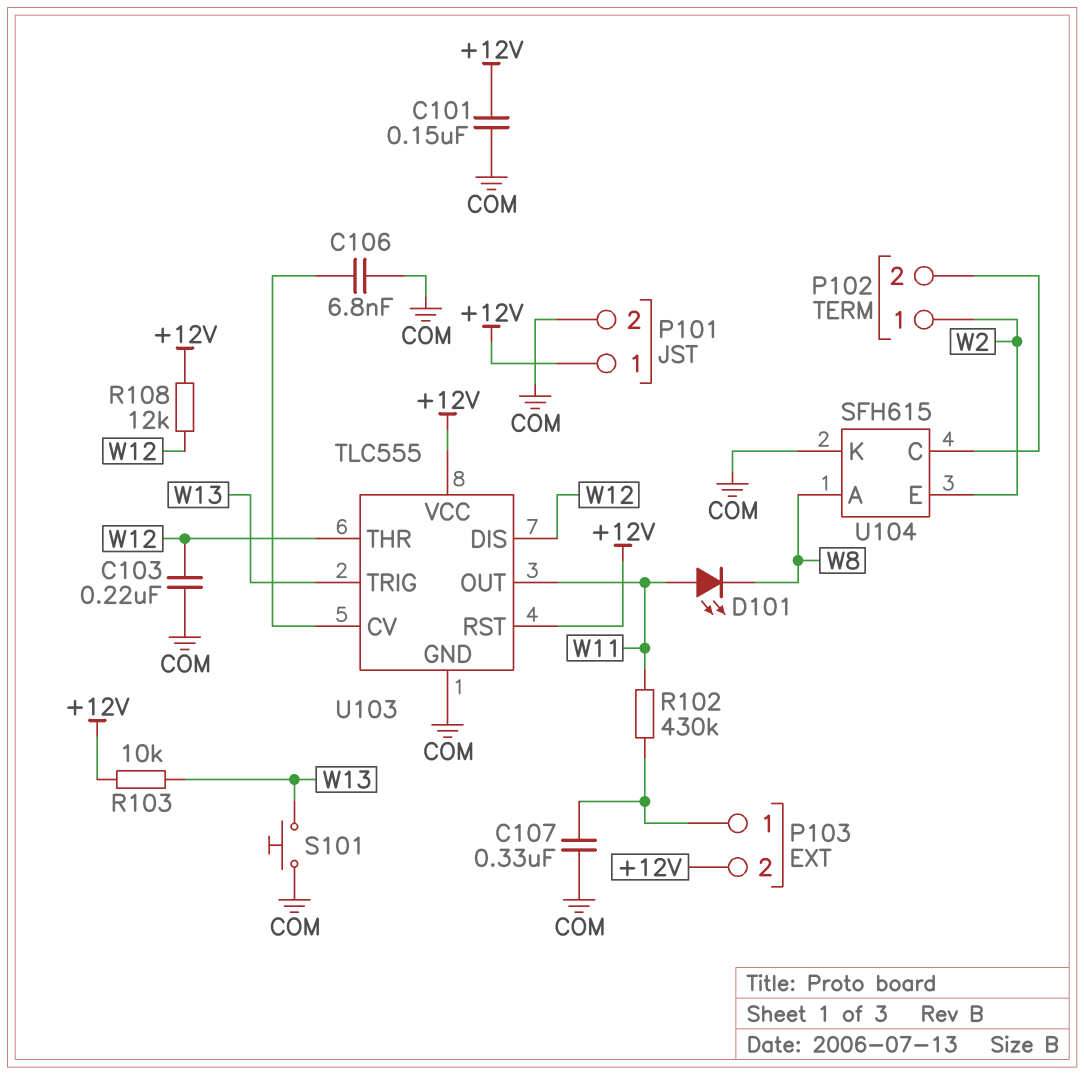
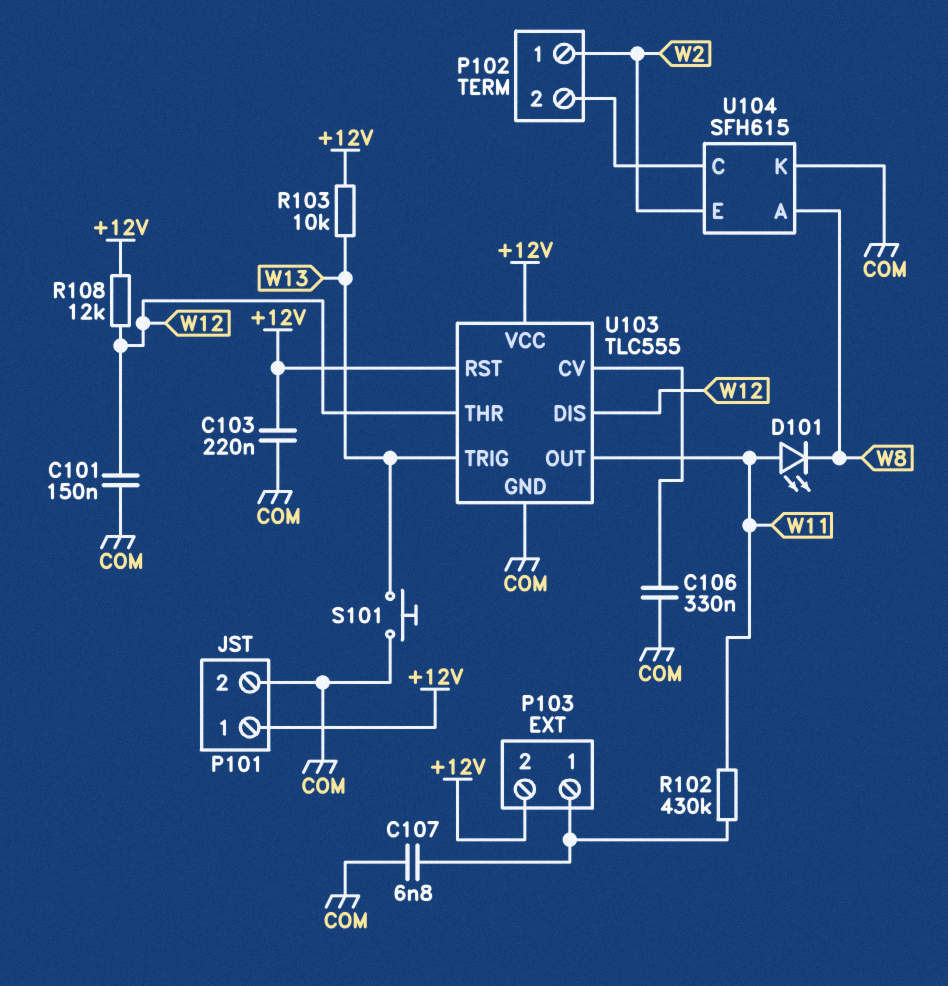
C101: 150nF (+12V, COM) -> 150nF (COM, W12)
C103: 220nF (COM, W12) -> 220nF (+12V, COM)
C106: 6.8nF (COM, U103/CV) -> 330nF (COM, U103/CV)
C107: 330nF (COM, P103/1) -> 6.8nF (COM, P103/1)

